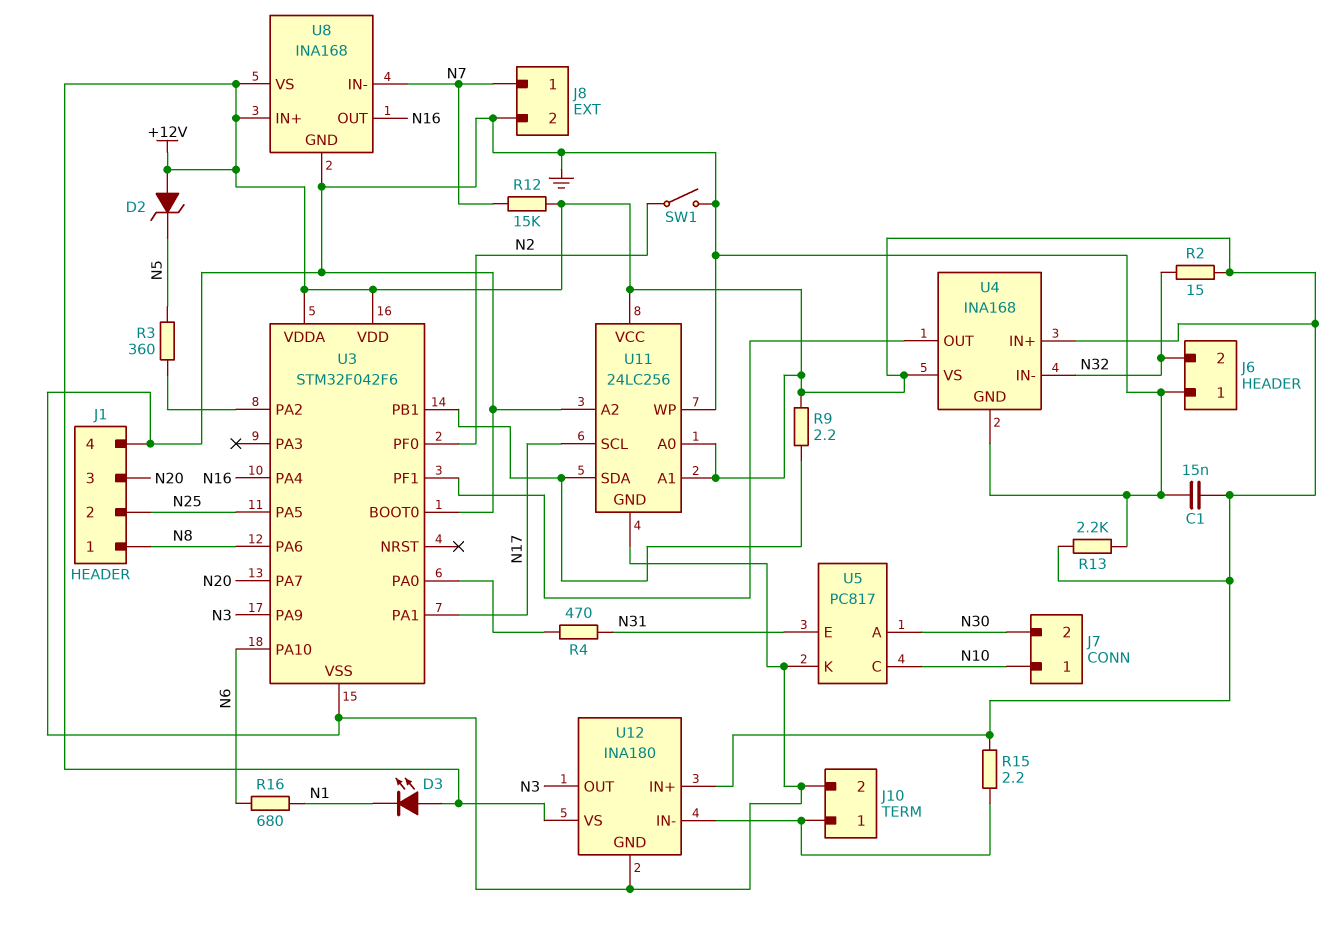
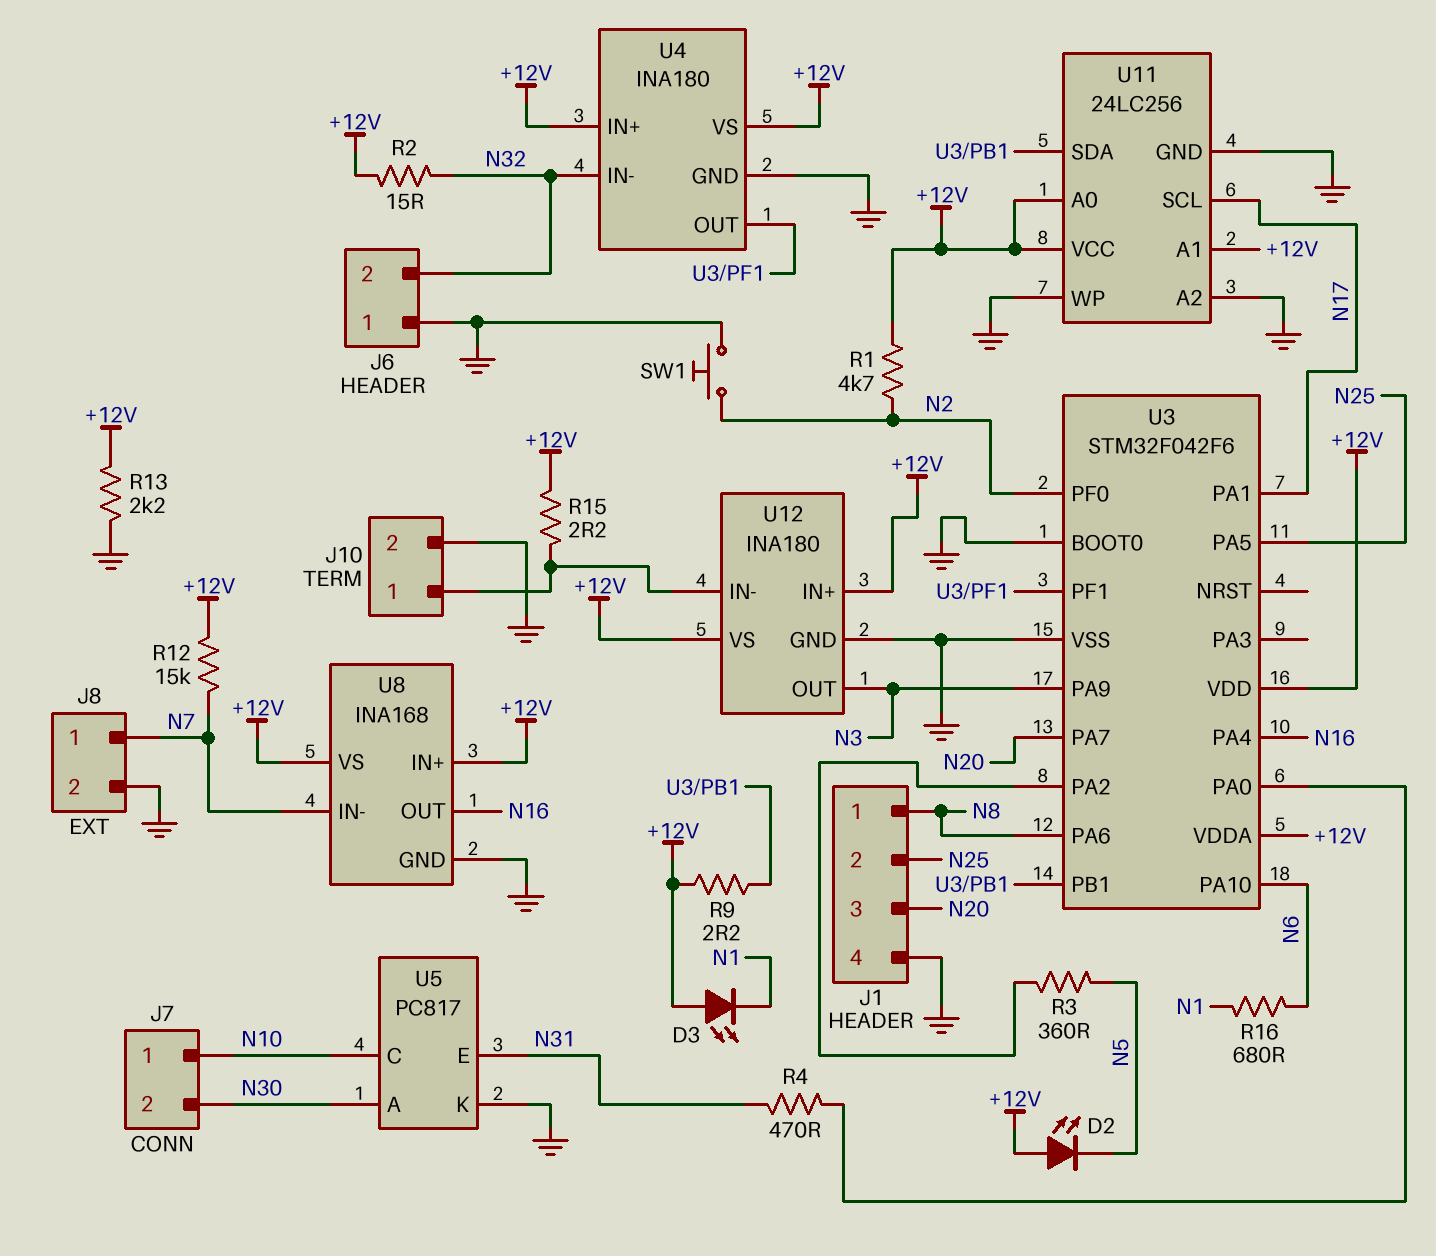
C1: 15nF (+12V, GND) -> none
D2: zener (A +12V, K N5) -> LED (A +12V, K N5)
R1: none -> 4.7k (+12V, N2)
SW1: switch (GND, N2) -> button (GND, N2)
U4: INA168 -> INA180

